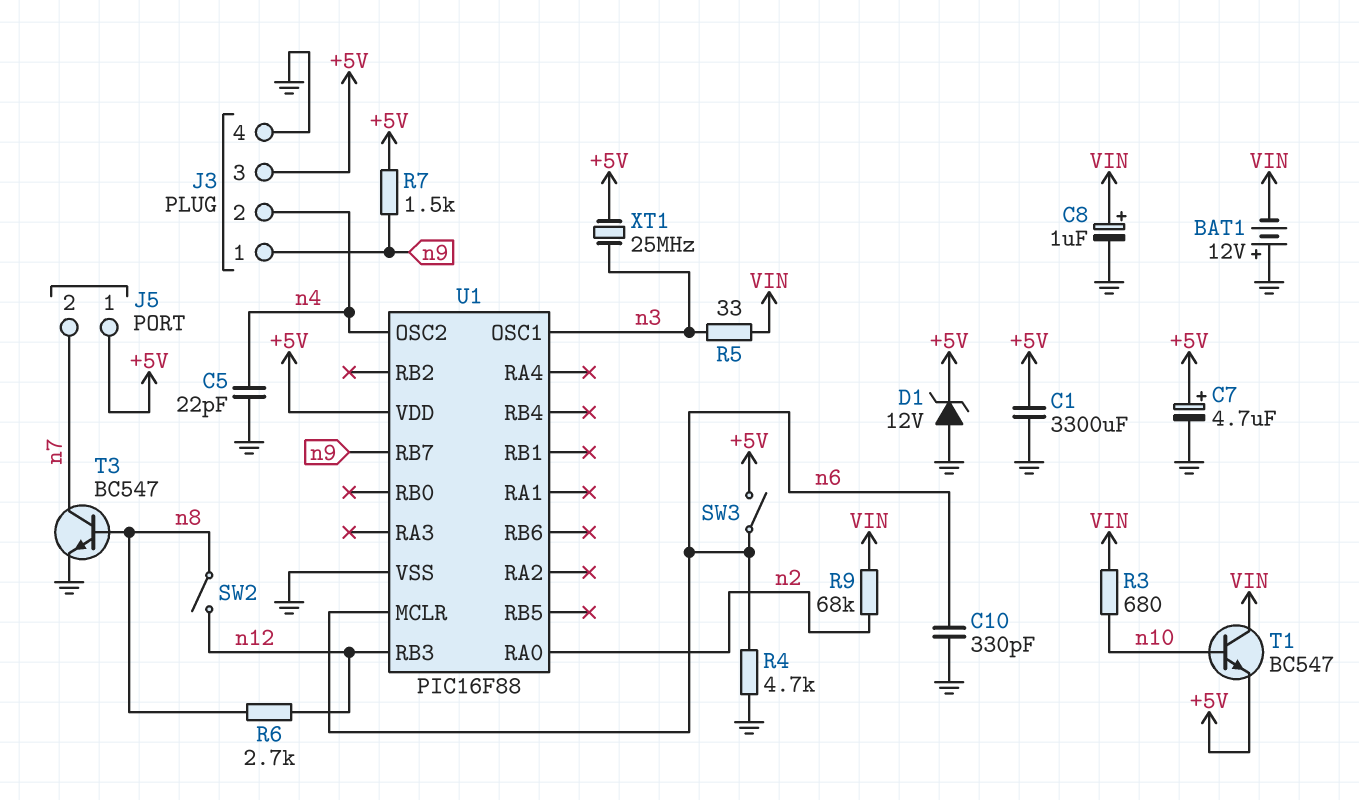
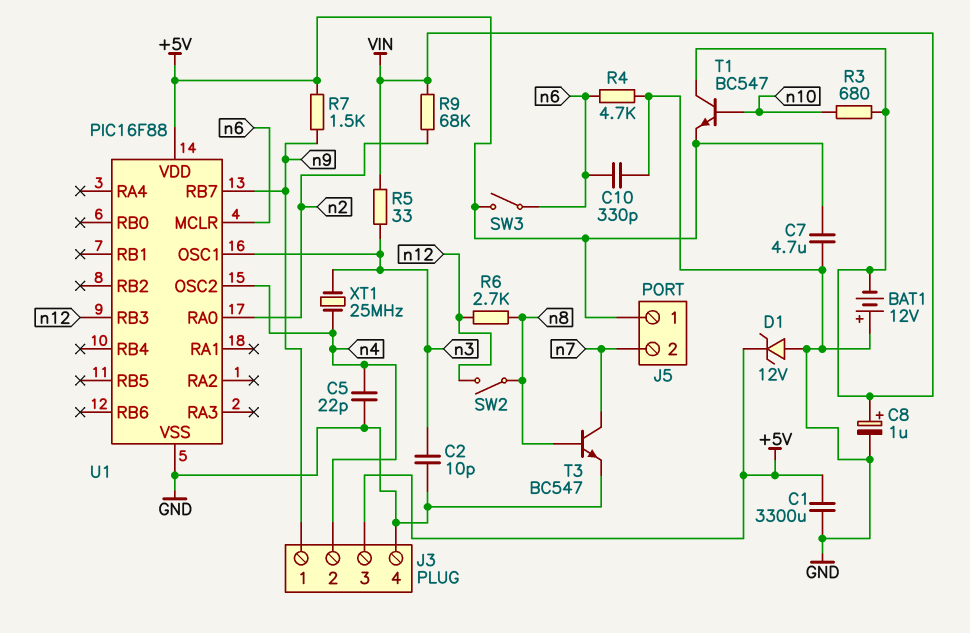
C2: none -> 10pF (GND, n3)
C7: 4.7uF (plus +5V, minus GND) -> 4.7uF (+5V, GND)
XT1: 25MHz (+5V, n3) -> 25MHz (n3, n4)

